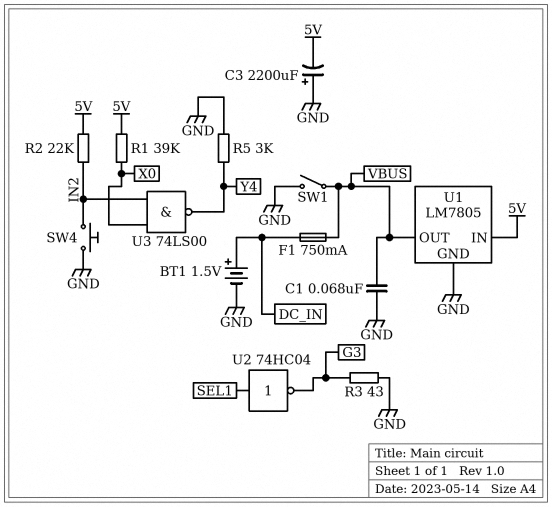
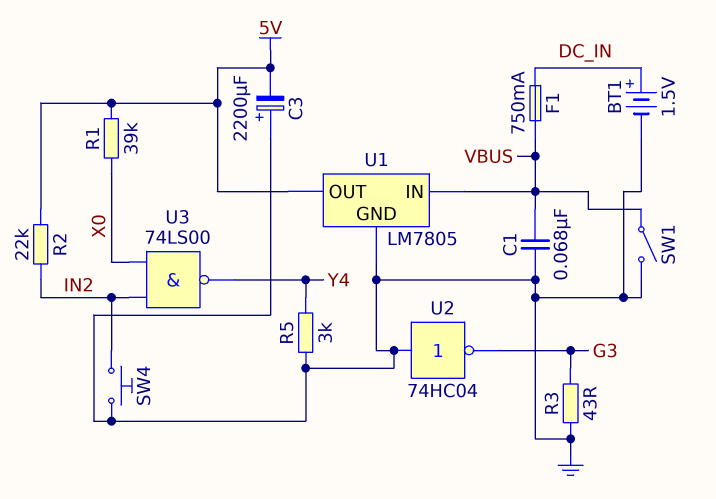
U1 pin IN: 5V -> VBUS
U1 pin OUT: VBUS -> 5V
U2: NOT 74HC04 (in SEL1, out G3) -> NOT 74HC04 (in GND, out G3)

